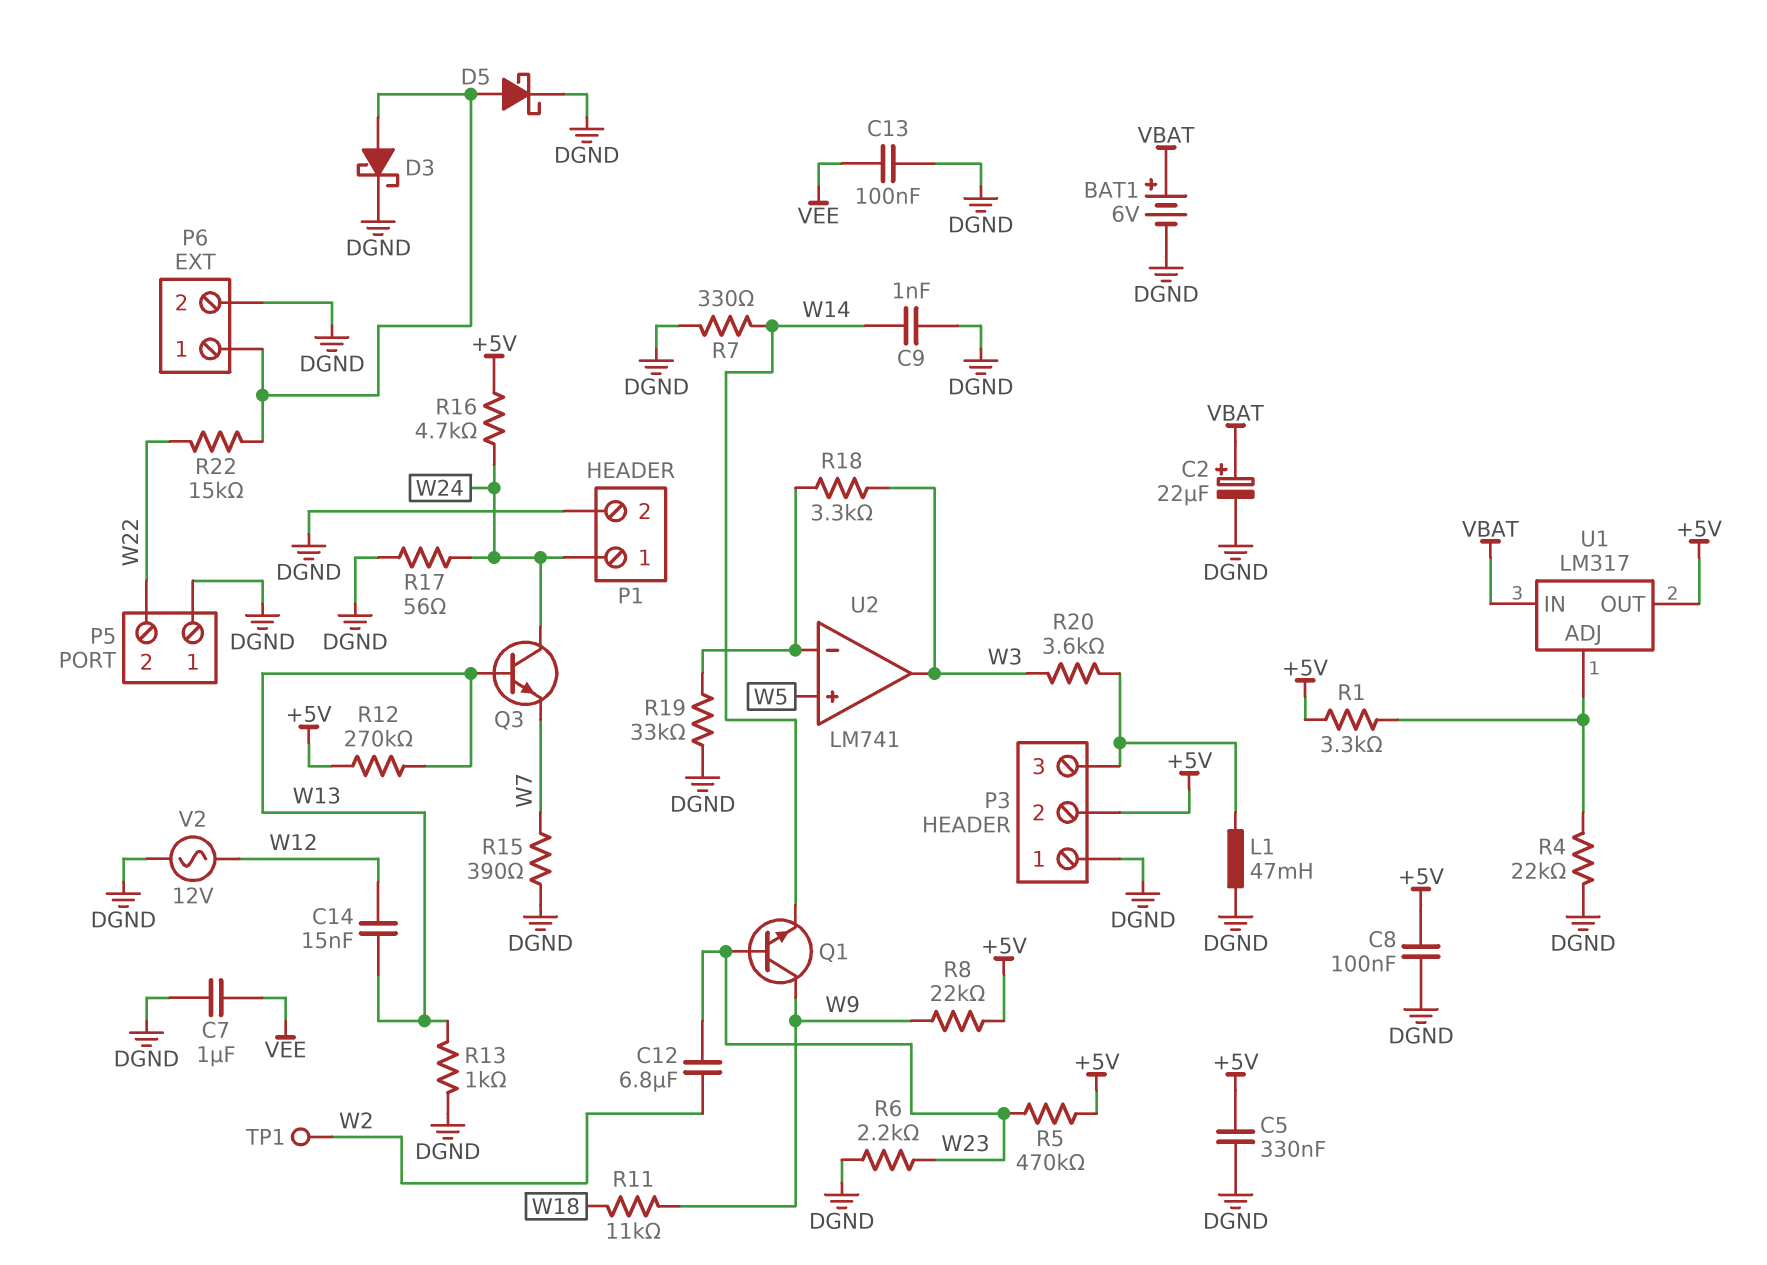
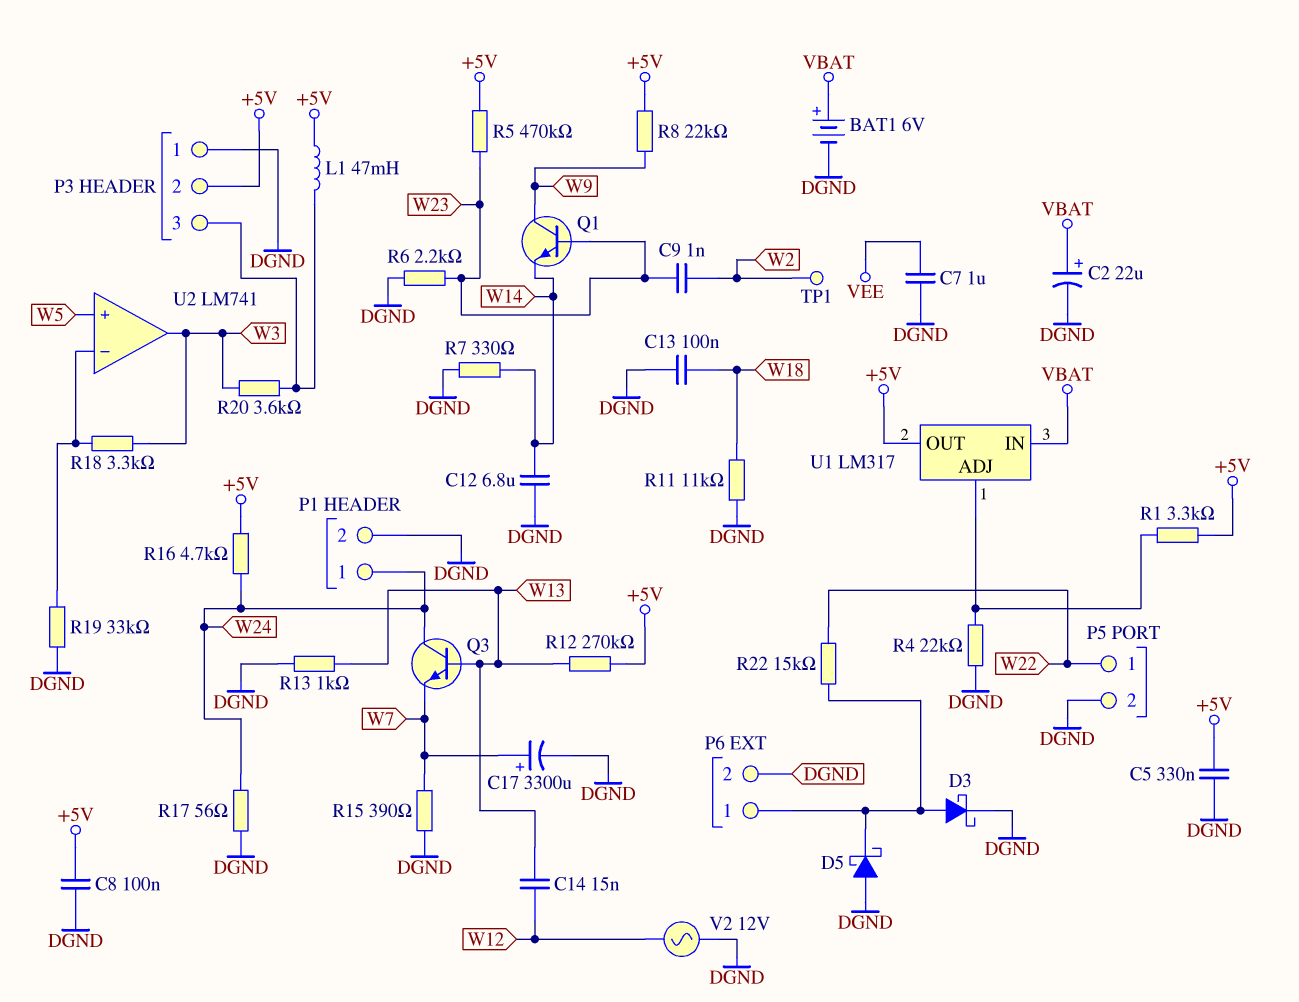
C9: 1nF (DGND, W14) -> 1nF (W2, W23)
C12: 6.8uF (W2, W23) -> 6.8uF (DGND, W14)
C13: 100nF (DGND, VEE) -> 100nF (DGND, W18)
C17: none -> 3300uF (plus W7, minus DGND)
D5: schottky (A P6/1, K DGND) -> schottky (A DGND, K P6/1)
L1: 47mH (DGND, P3/3) -> 47mH (+5V, P3/3)
P5 pin 1: DGND -> W22
P5 pin 2: W22 -> DGND
R11: 11k (W9, W18) -> 11k (DGND, W18)

